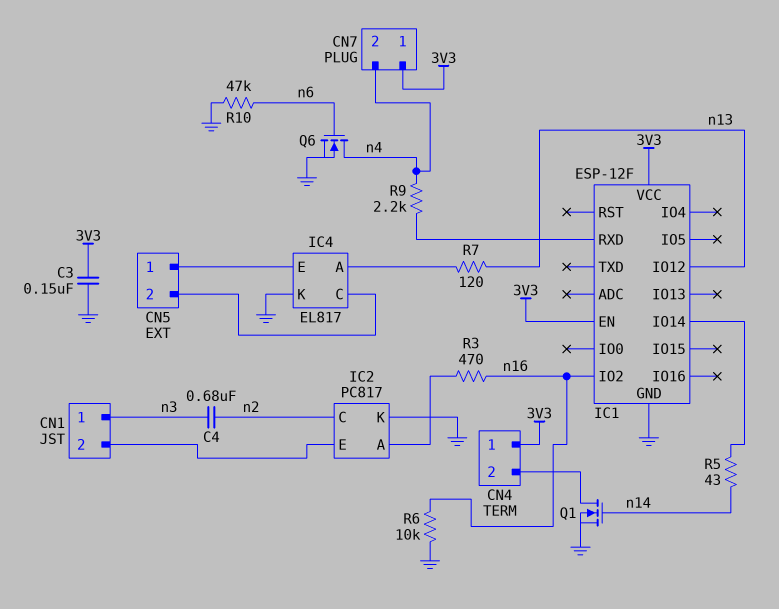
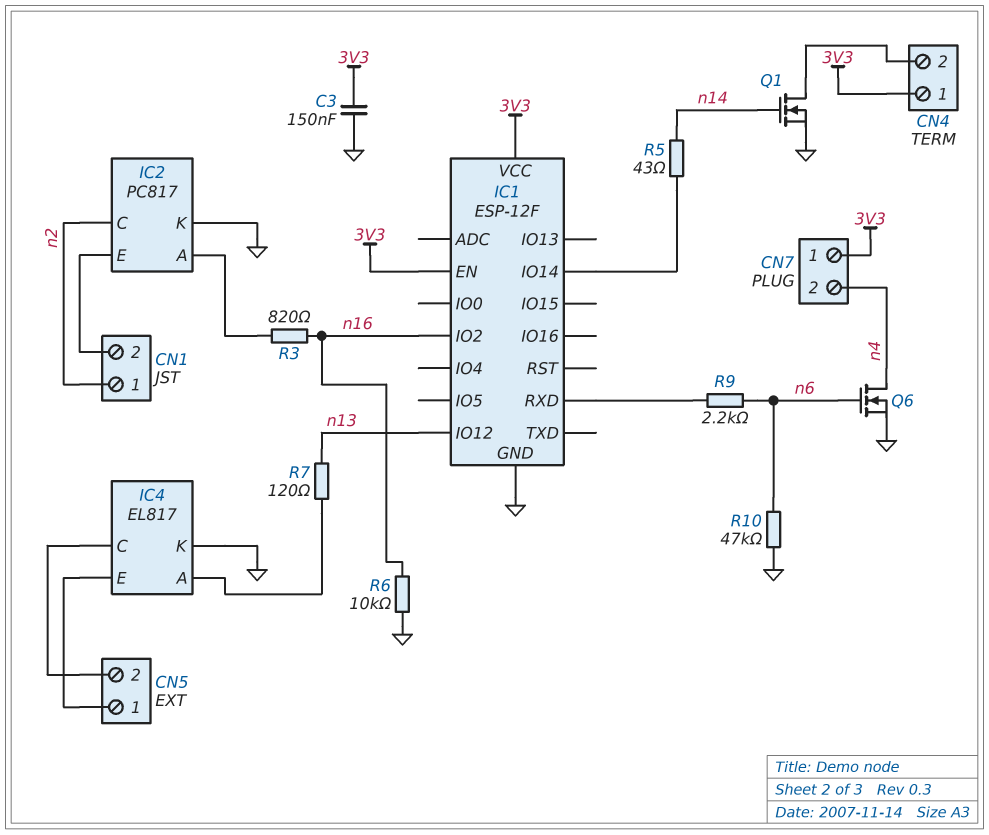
C4: 680nF (n2, n3) -> none
CN1 pin 1: n3 -> n2
R3: 470 (IC2/A, n16) -> 820 (IC2/A, n16)
R9: 2.2k (IC1/RXD, n4) -> 2.2k (IC1/RXD, n6)

